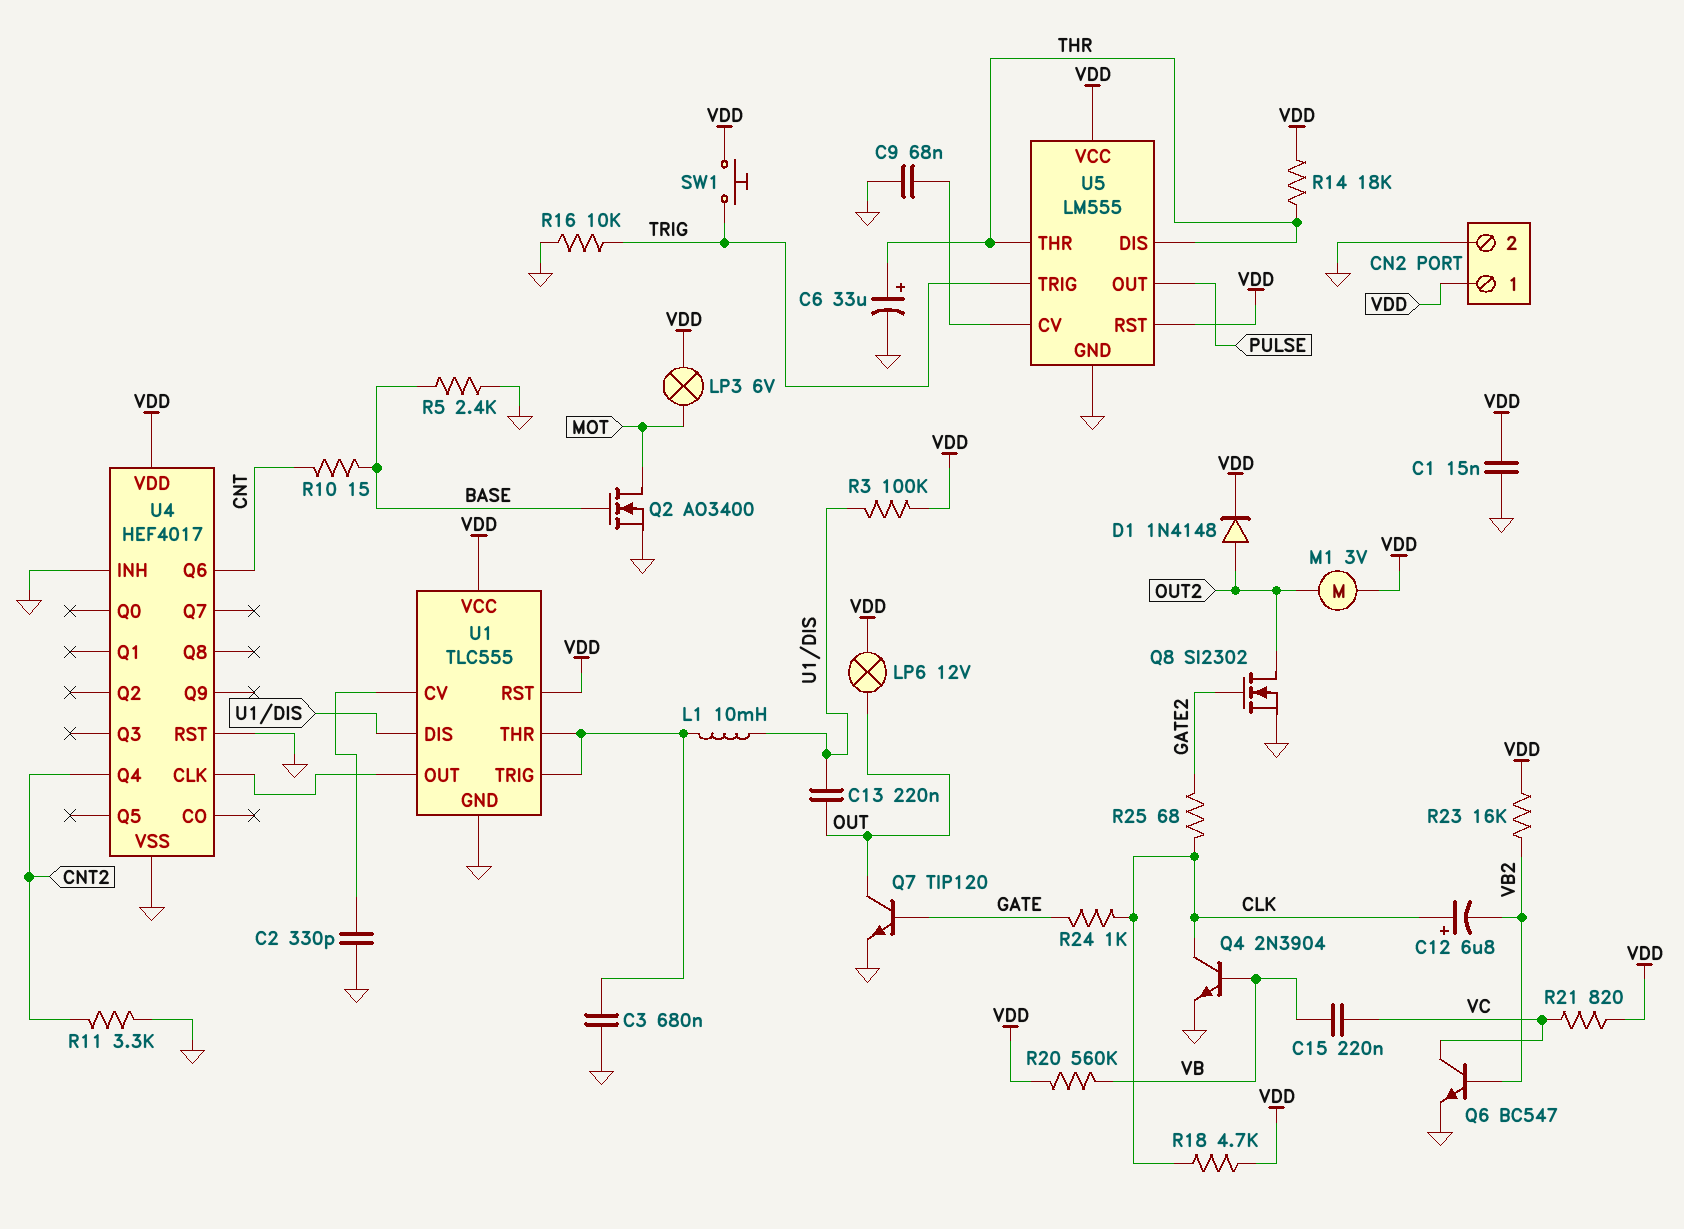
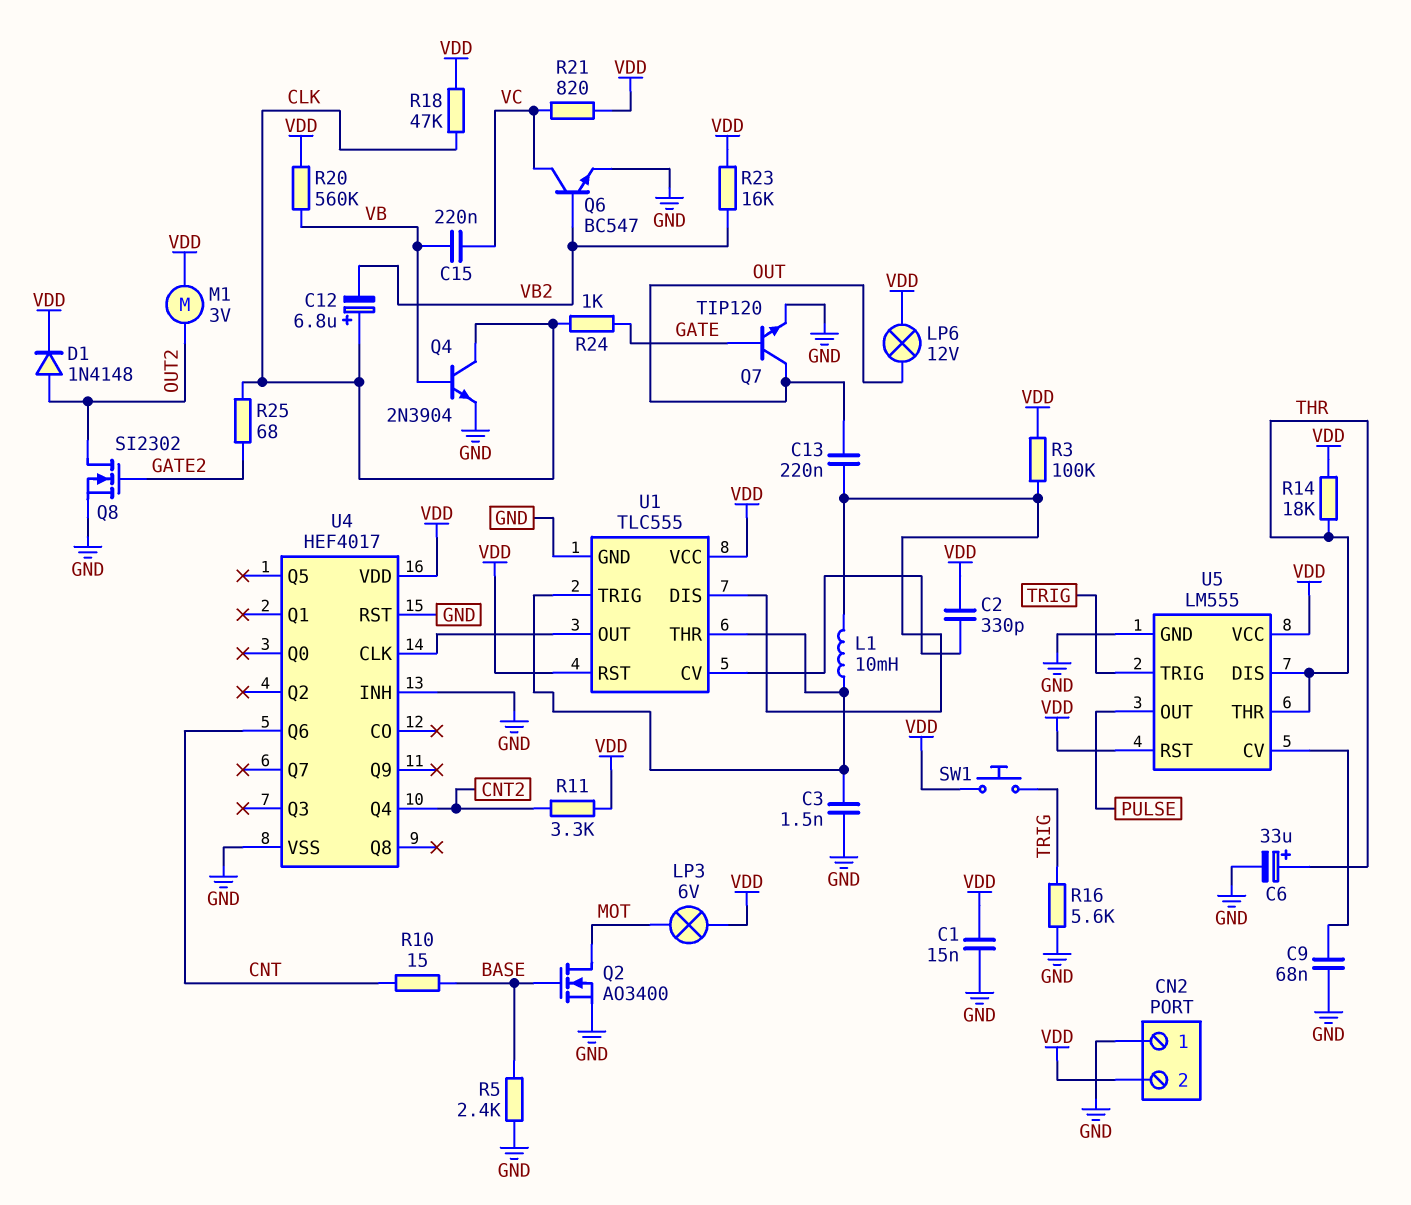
C2: 330pF (GND, U1/CV) -> 330pF (U1/CV, VDD)
C3: 680nF (GND, U1/THR) -> 1.5nF (GND, U1/THR)
CN2 pin 1: VDD -> GND
CN2 pin 2: GND -> VDD
R11: 3.3k (CNT2, GND) -> 3.3k (CNT2, VDD)
R16: 10k (GND, TRIG) -> 5.6k (GND, TRIG)
R18: 4.7k (CLK, VDD) -> 47k (CLK, VDD)

